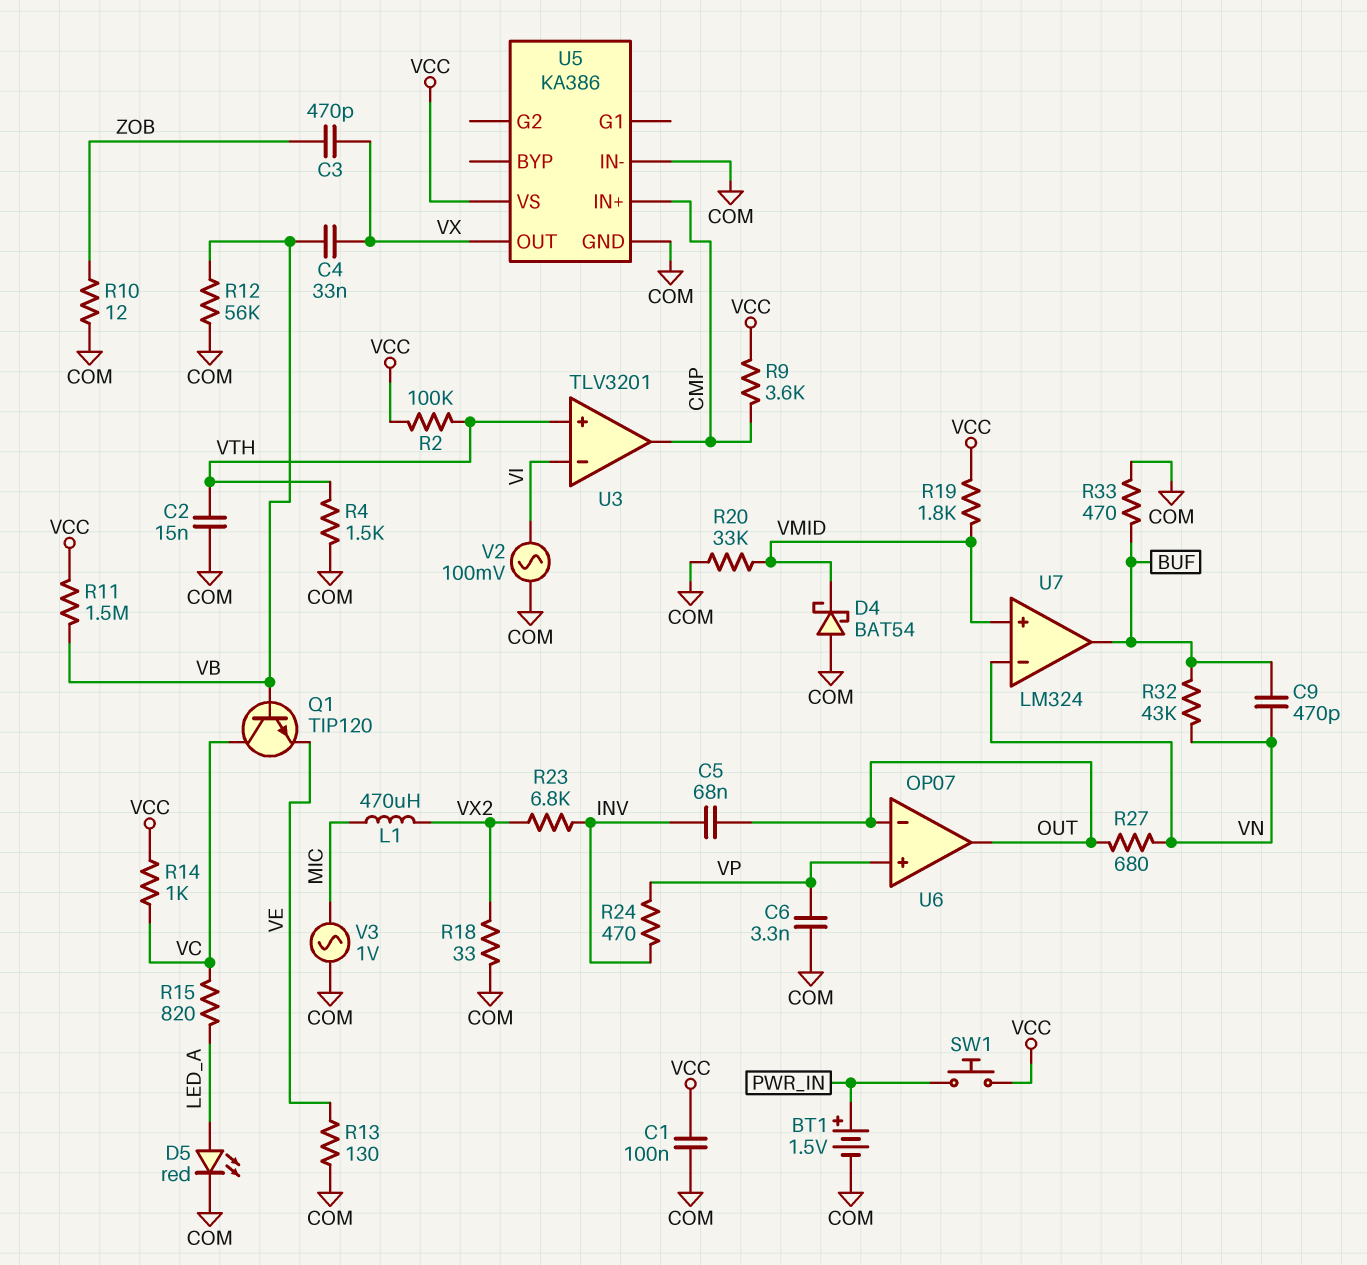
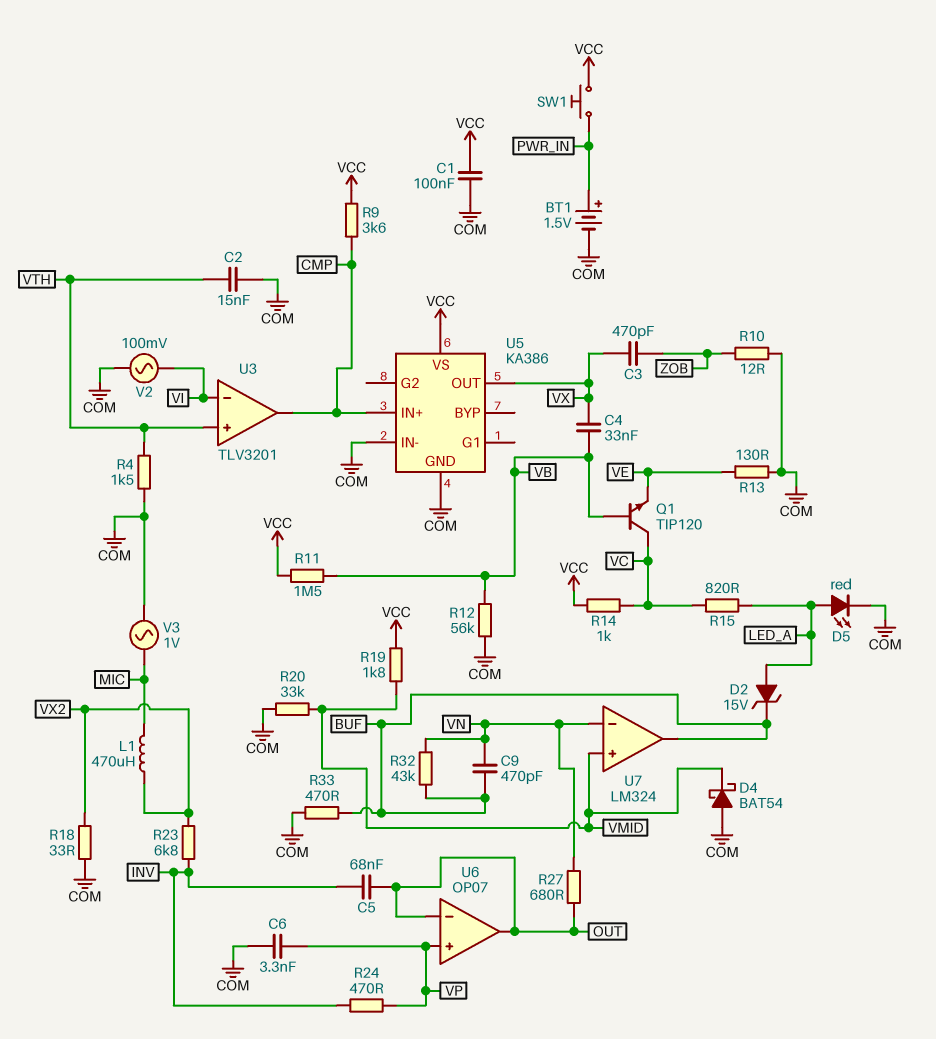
D2: none -> zener 15V (A LED_A, K BUF)
R2: 100k (VCC, VTH) -> none

